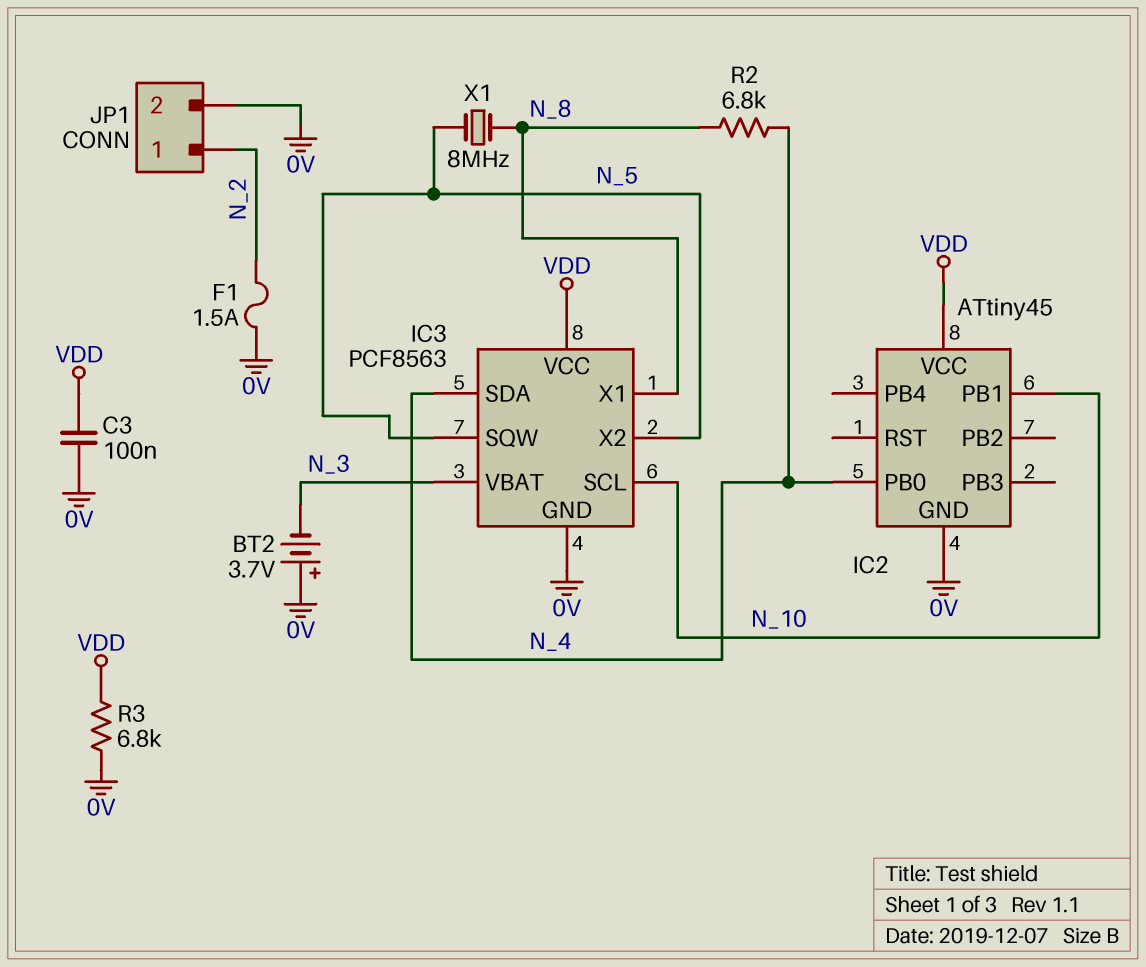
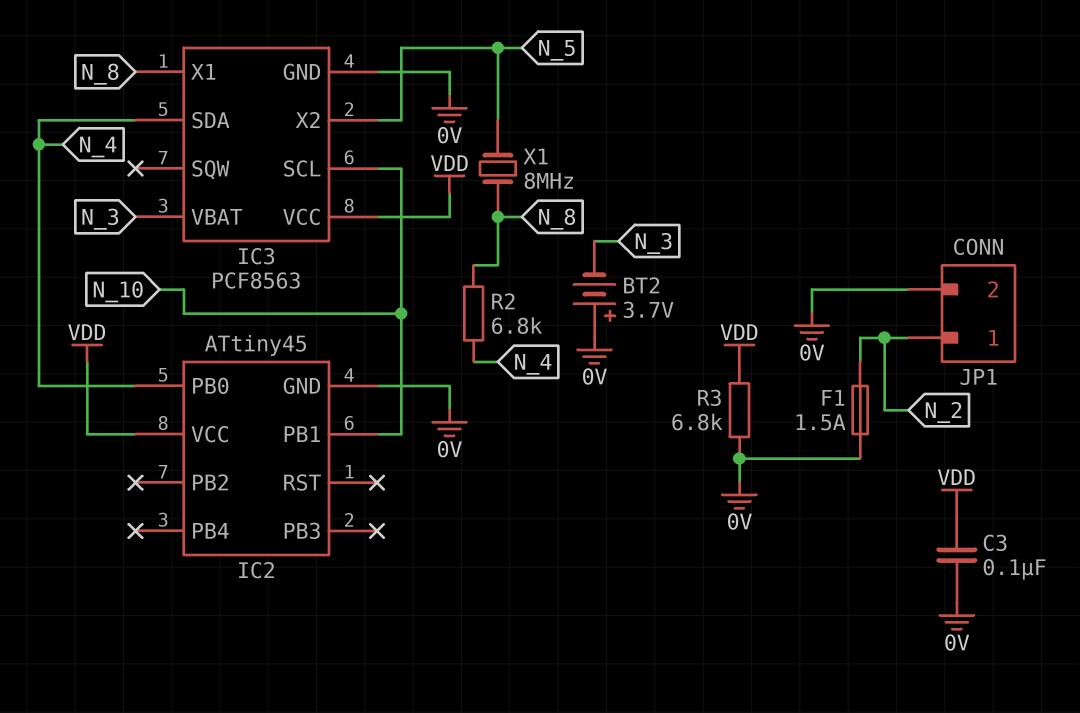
IC3 pin SQW: N_5 -> none

